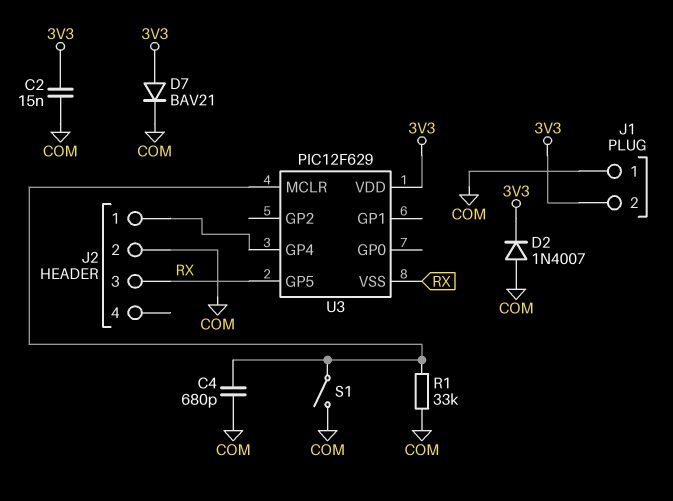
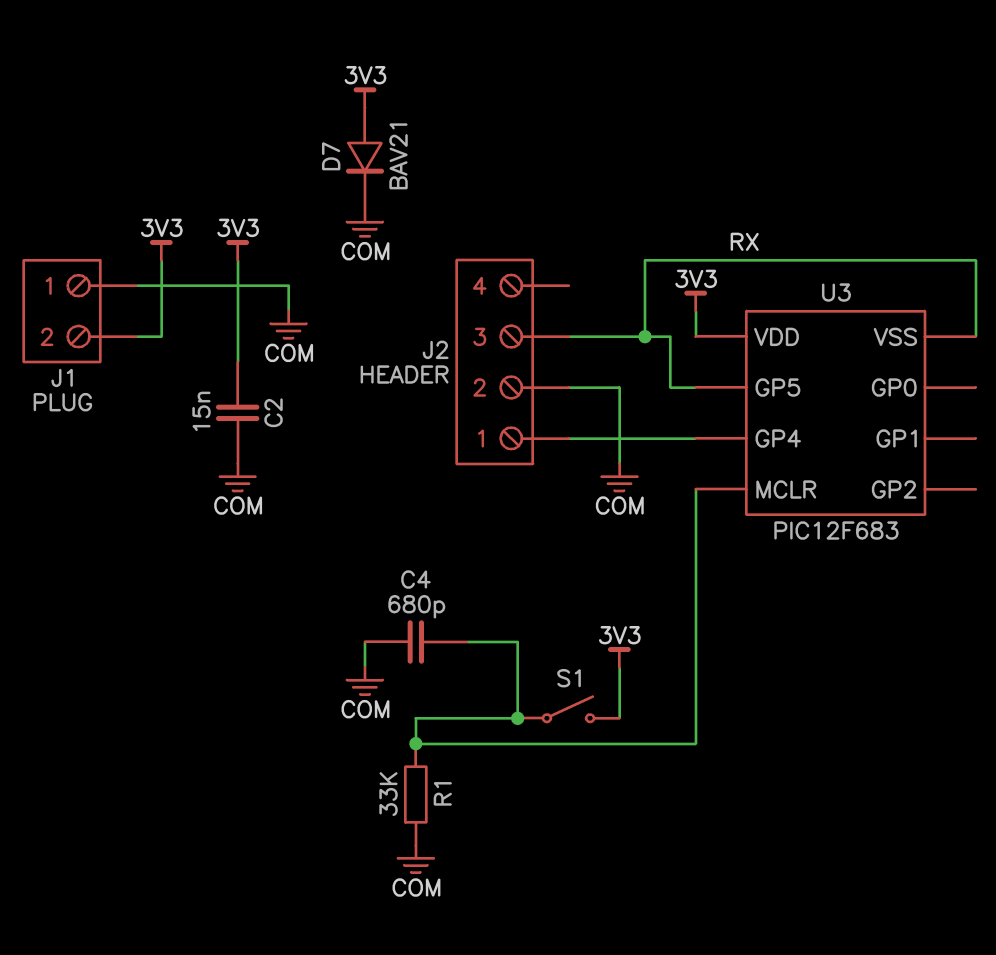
D2: diode 1N4007 (A COM, K 3V3) -> none
S1: switch (COM, U3/MCLR) -> switch (3V3, U3/MCLR)
U3: PIC12F629 -> PIC12F683

